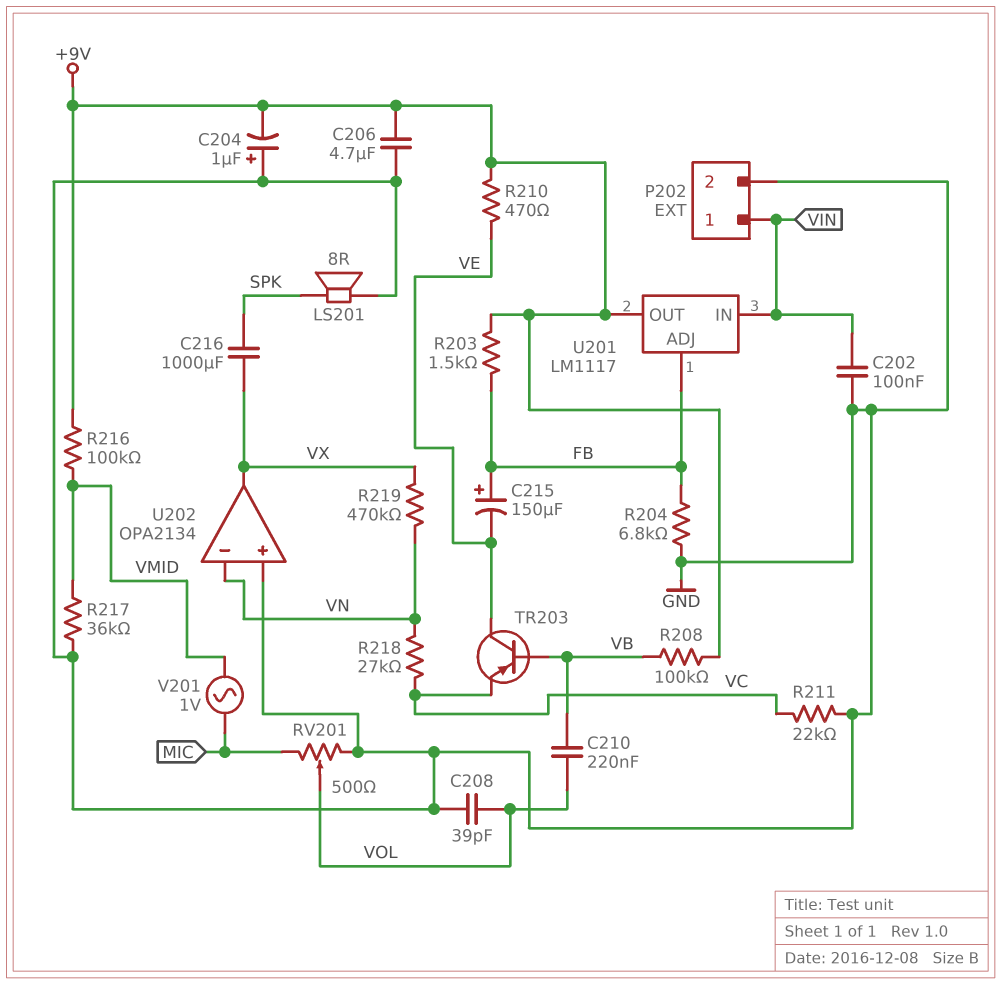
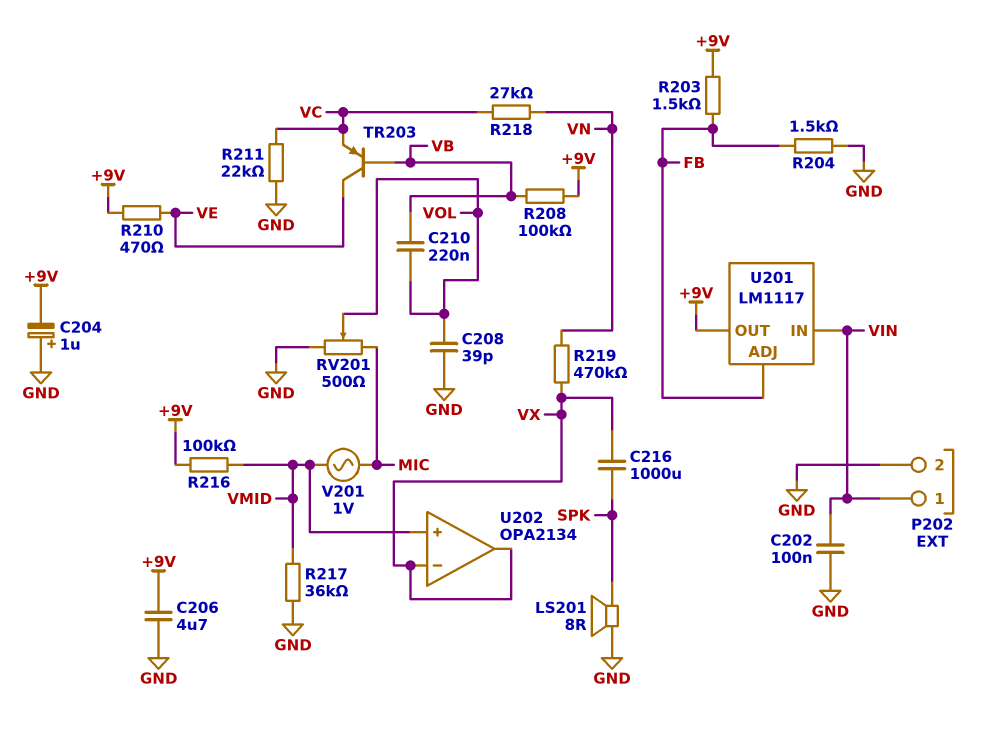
C215: 150uF (plus FB, minus VE) -> none
R204: 6.8k (FB, GND) -> 1.5k (FB, GND)
U202 pin in+: GND -> VMID
U202 pin in-: VN -> VX

